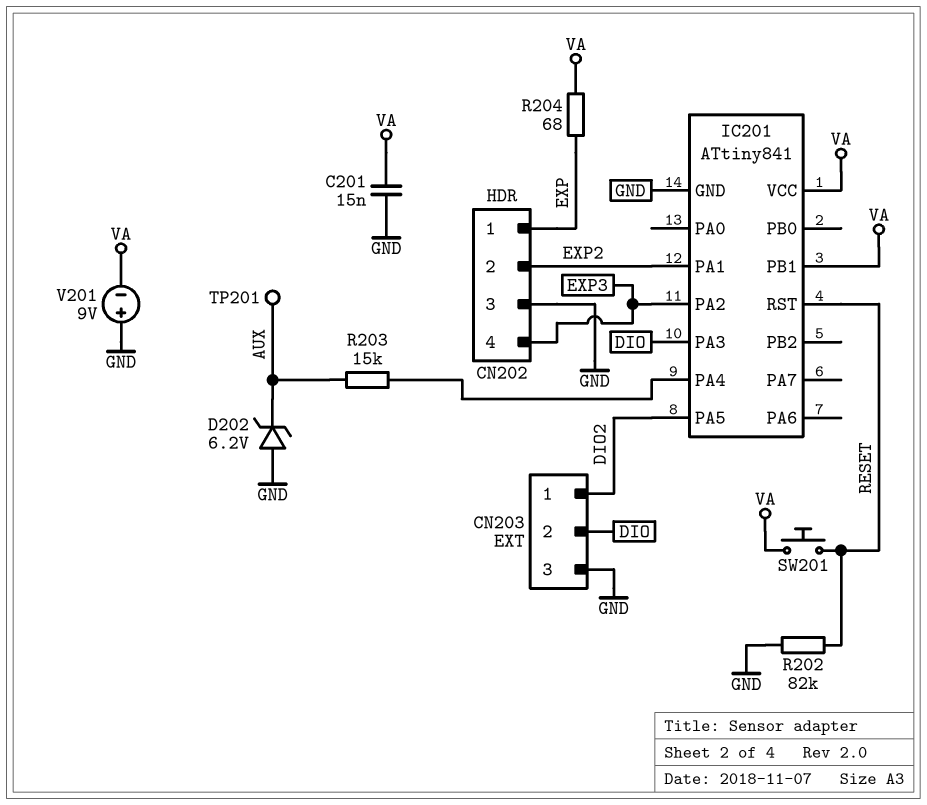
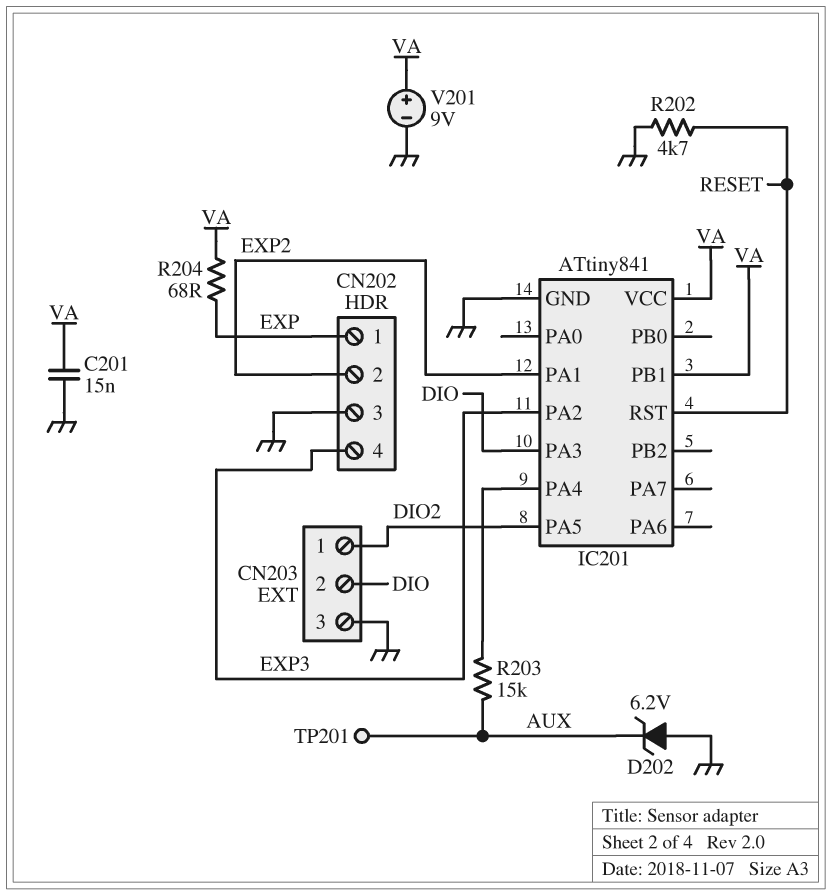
R202: 82k (GND, RESET) -> 4.7k (GND, RESET)
SW201: button (RESET, VA) -> none
V201: 9V (plus GND, minus VA) -> 9V (plus VA, minus GND)

